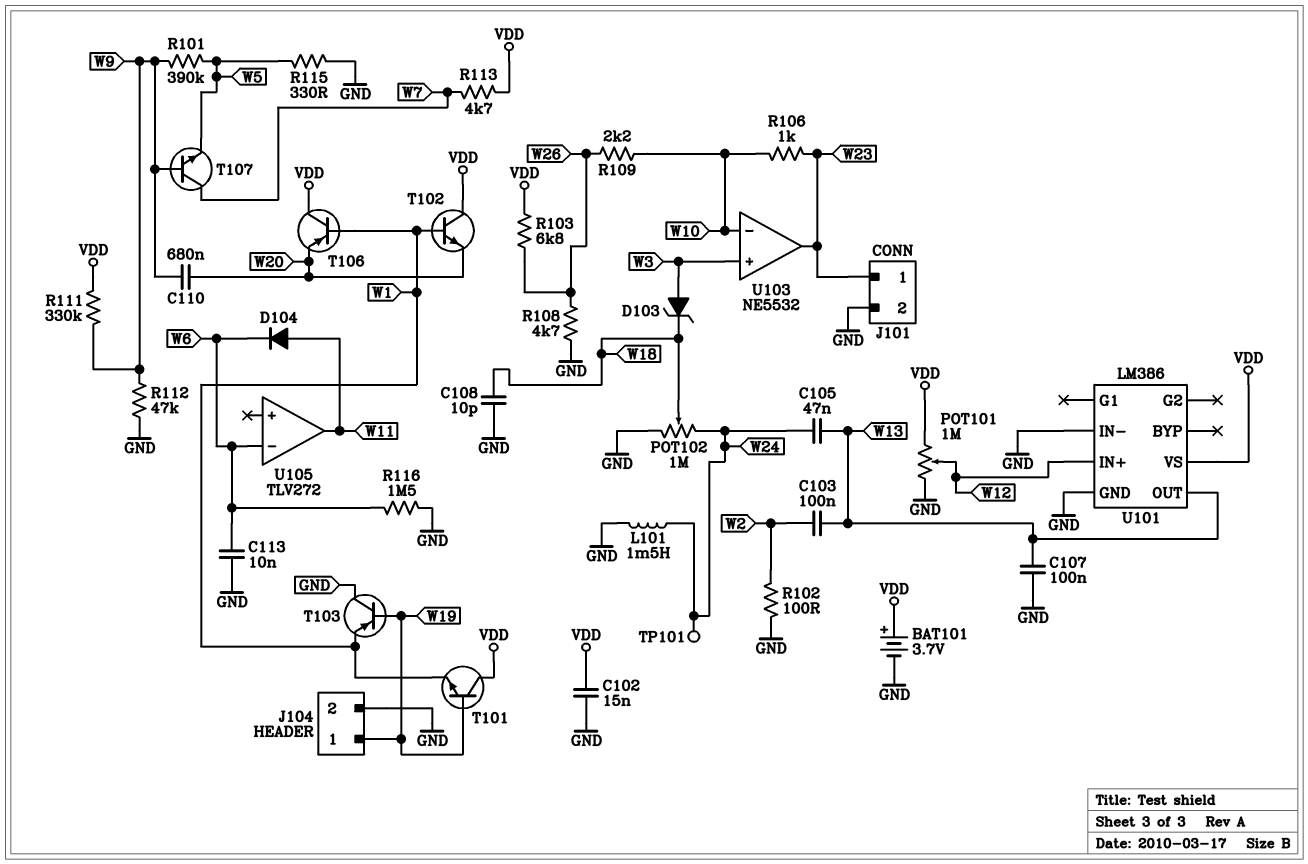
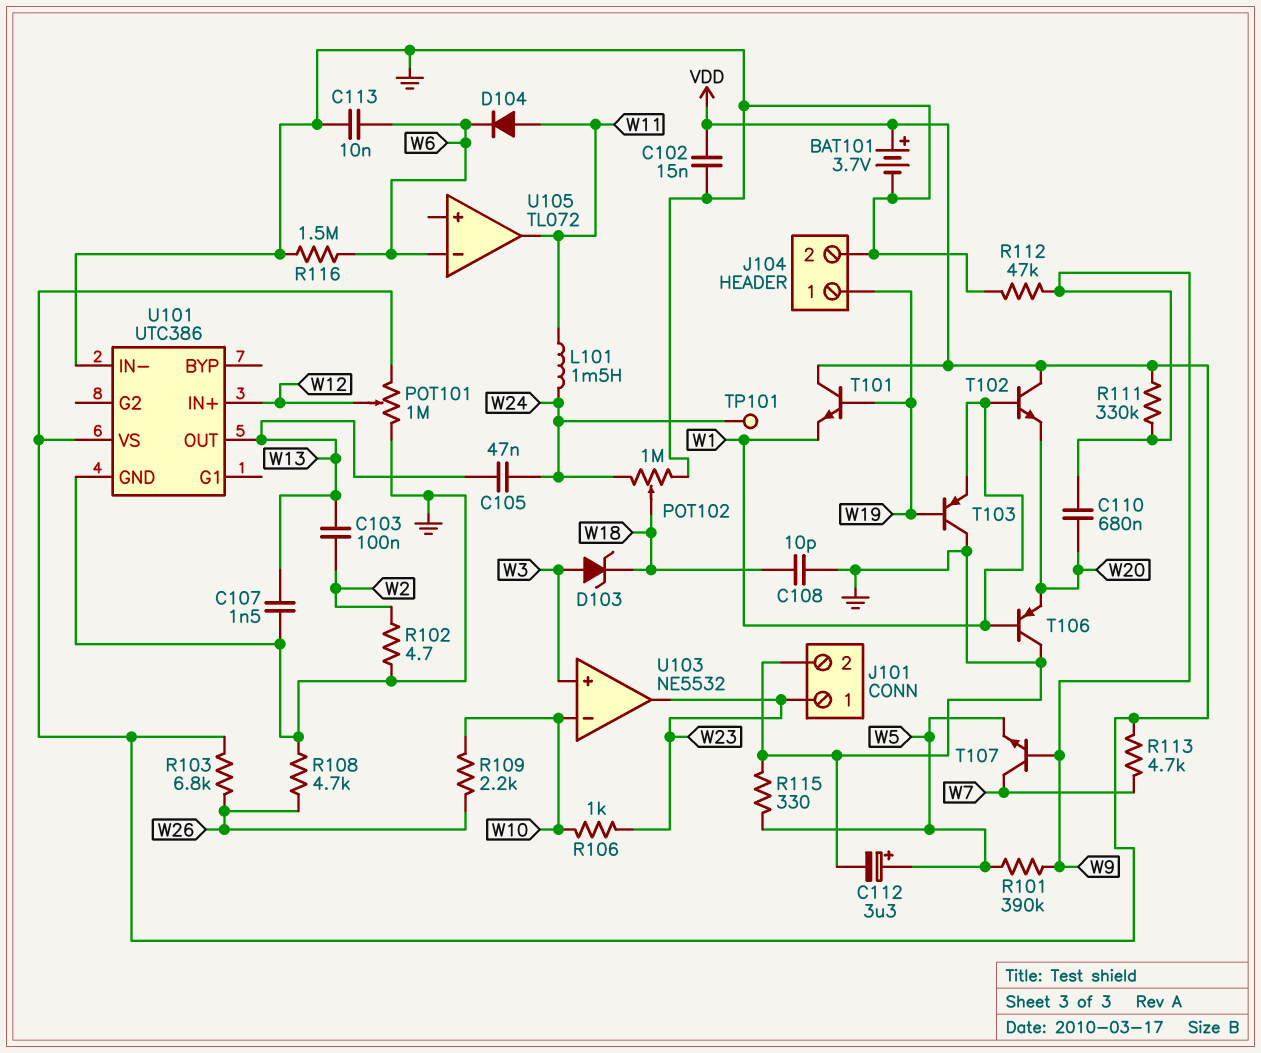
C107: 100nF (GND, W13) -> 1.5nF (GND, W13)
C112: none -> 3.3uF (plus W5, minus GND)
L101: 1.5mH (GND, W24) -> 1.5mH (W11, W24)
R102: 100 (GND, W2) -> 4.7 (GND, W2)
T106: PNP (B W1, C VDD, E W20) -> PNP (B W1, C GND, E W20)
U101: LM386 -> UTC386
U105: TLV272 -> TL072

